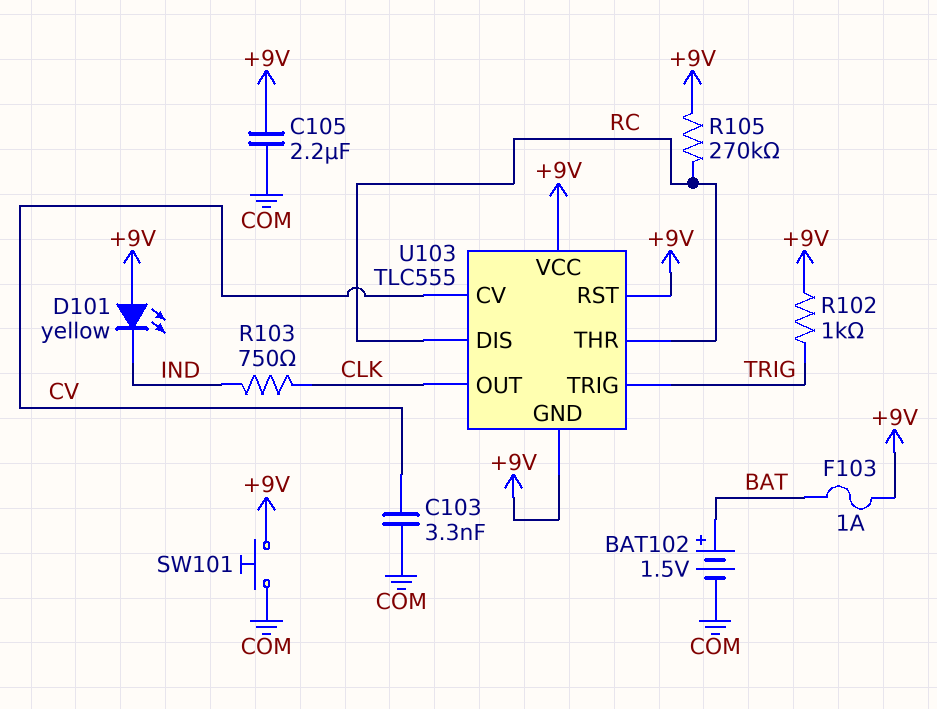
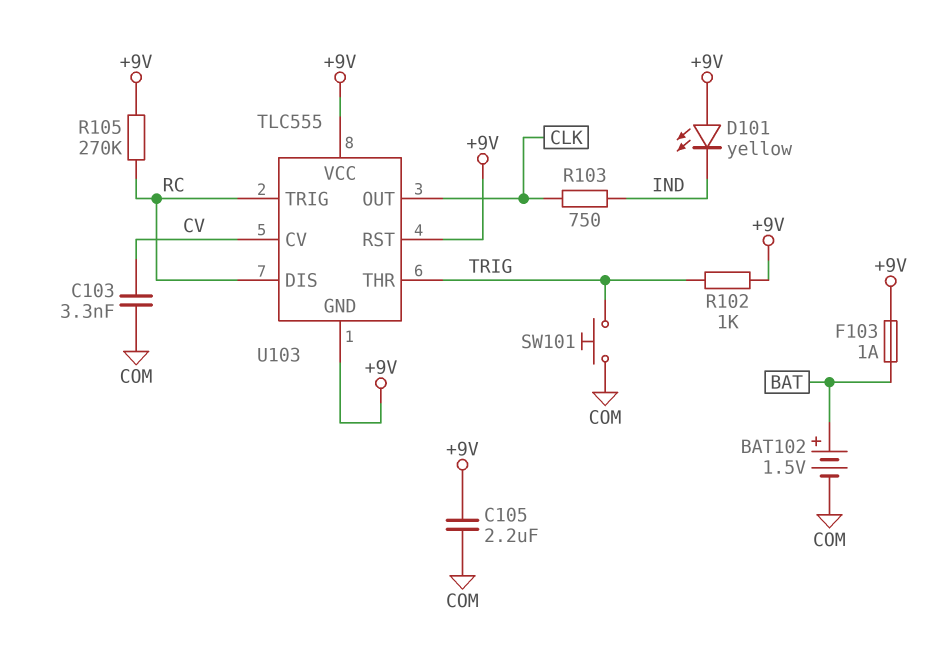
SW101: button (+9V, COM) -> button (COM, TRIG)
U103 pin THR: RC -> TRIG
U103 pin TRIG: TRIG -> RC

